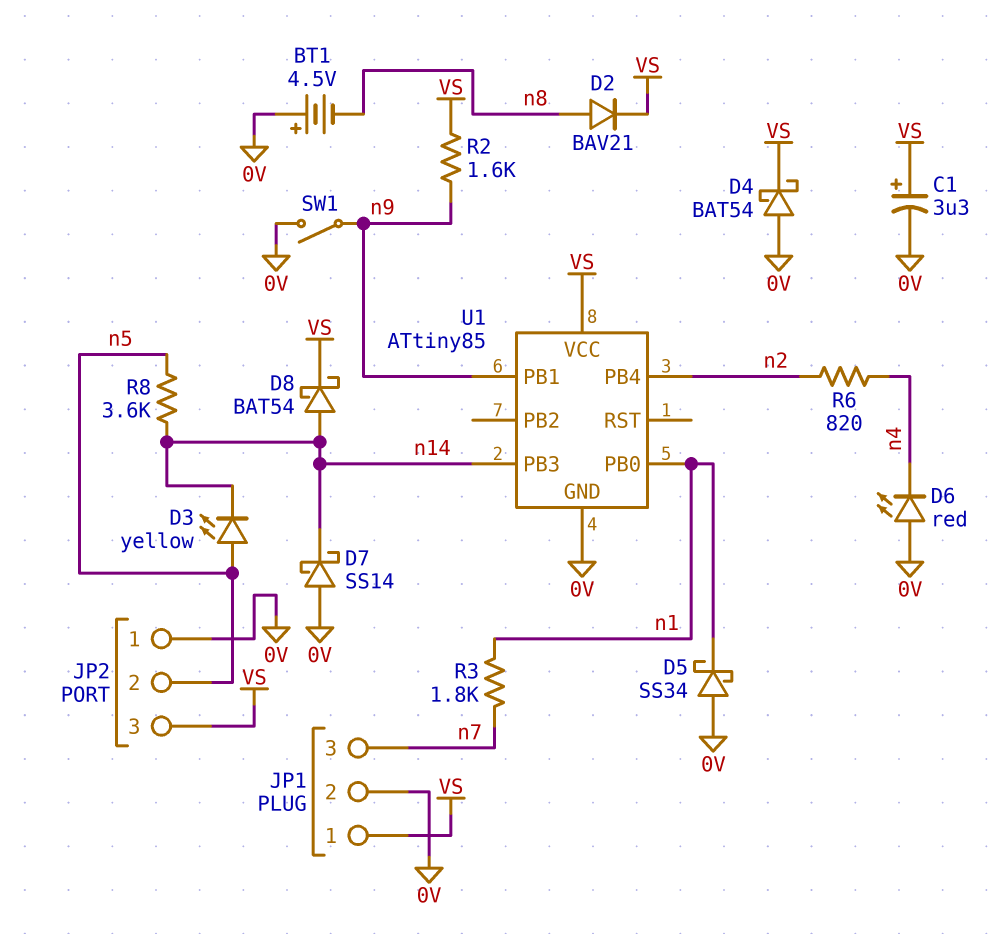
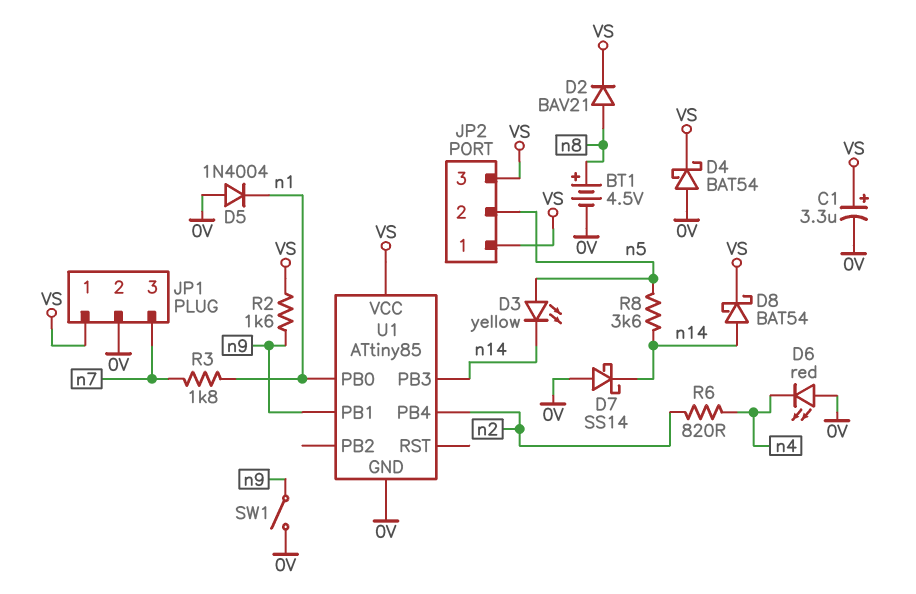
BT1: 4.5V (plus 0V, minus n8) -> 4.5V (plus n8, minus 0V)
D5: schottky SS34 (A 0V, K n1) -> diode 1N4004 (A 0V, K n1)
JP2 pin 1: 0V -> VS

